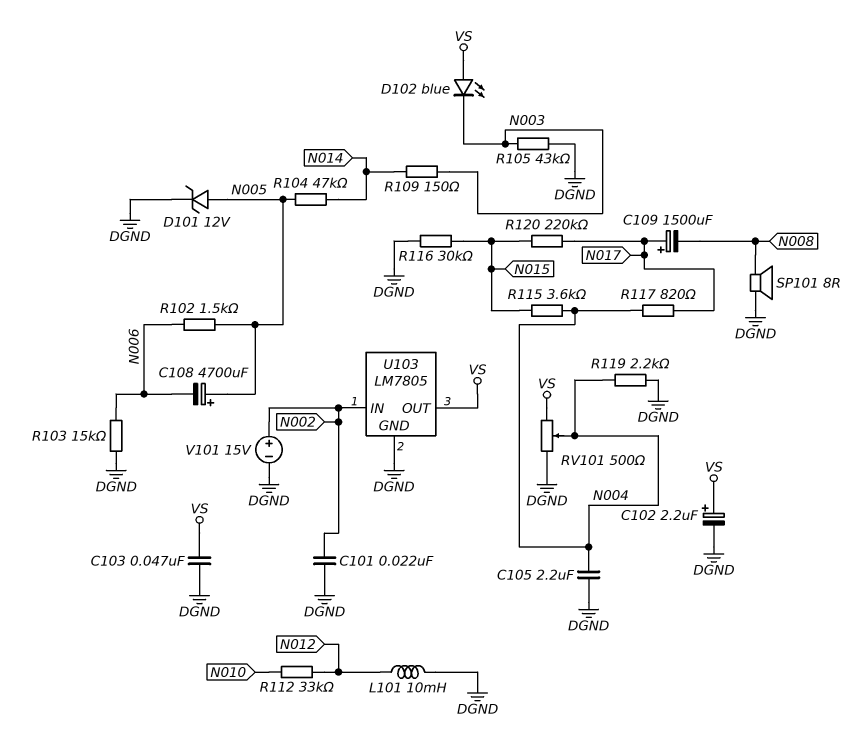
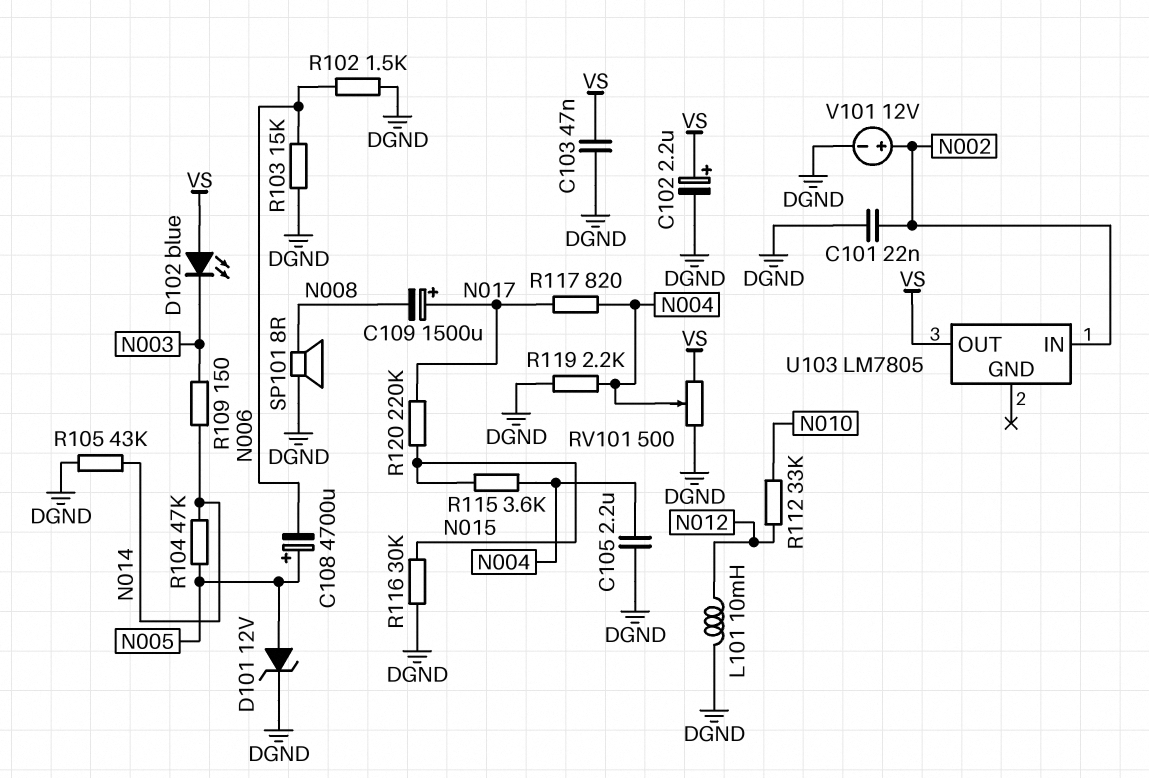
R102: 1.5k (N005, N006) -> 1.5k (DGND, N006)
R105: 43k (DGND, N003) -> 43k (DGND, N014)
U103 pin GND: DGND -> none
V101: 15V (plus N002, minus DGND) -> 12V (plus N002, minus DGND)

